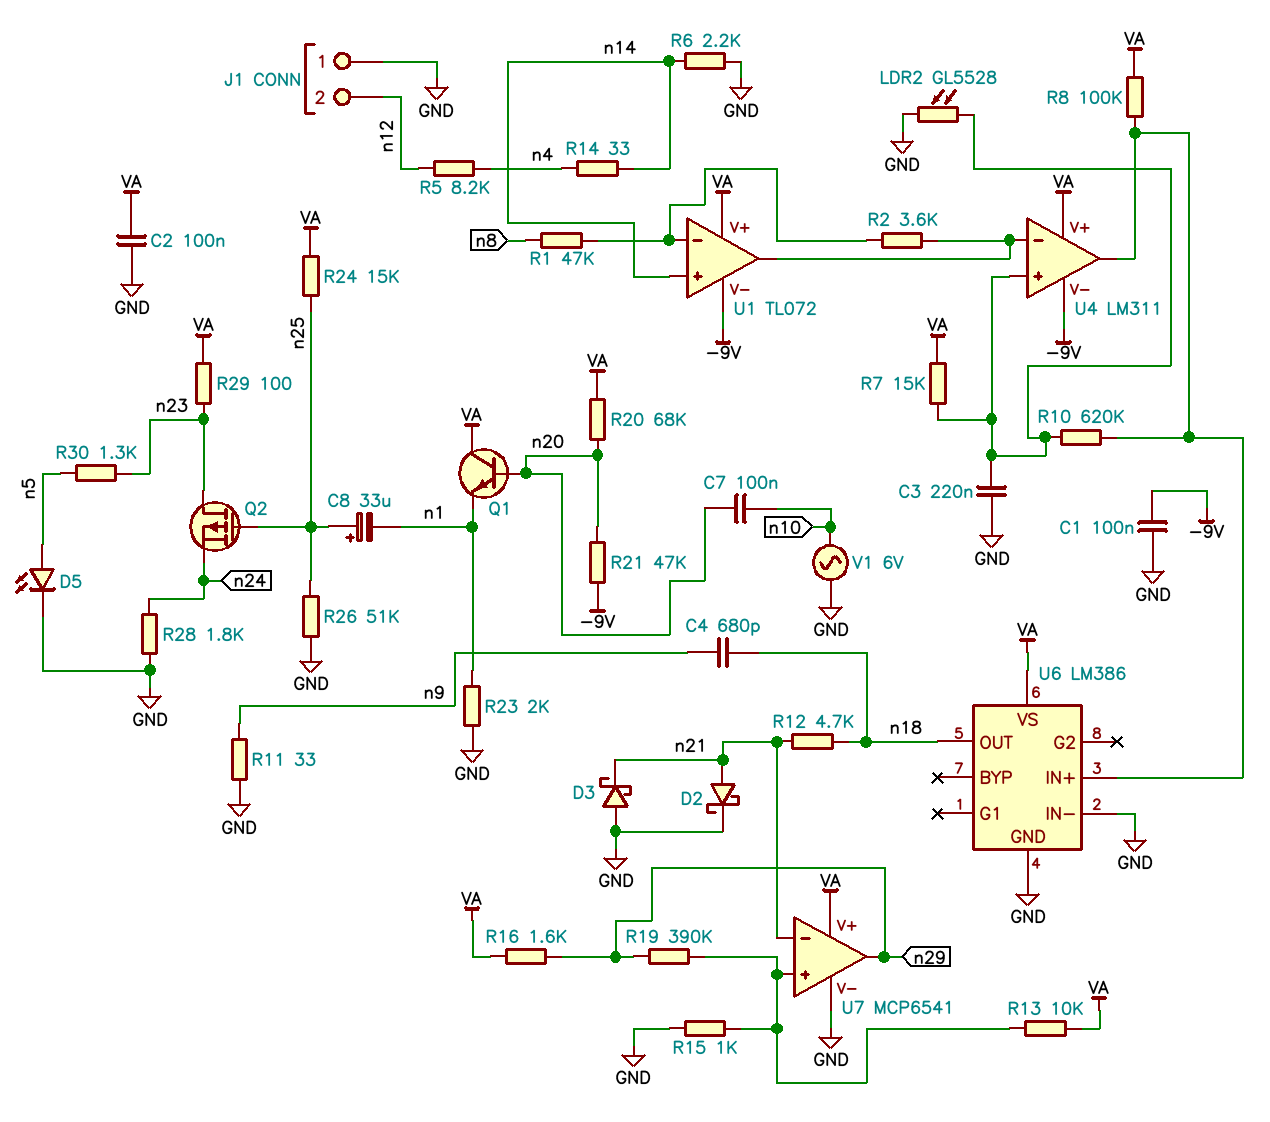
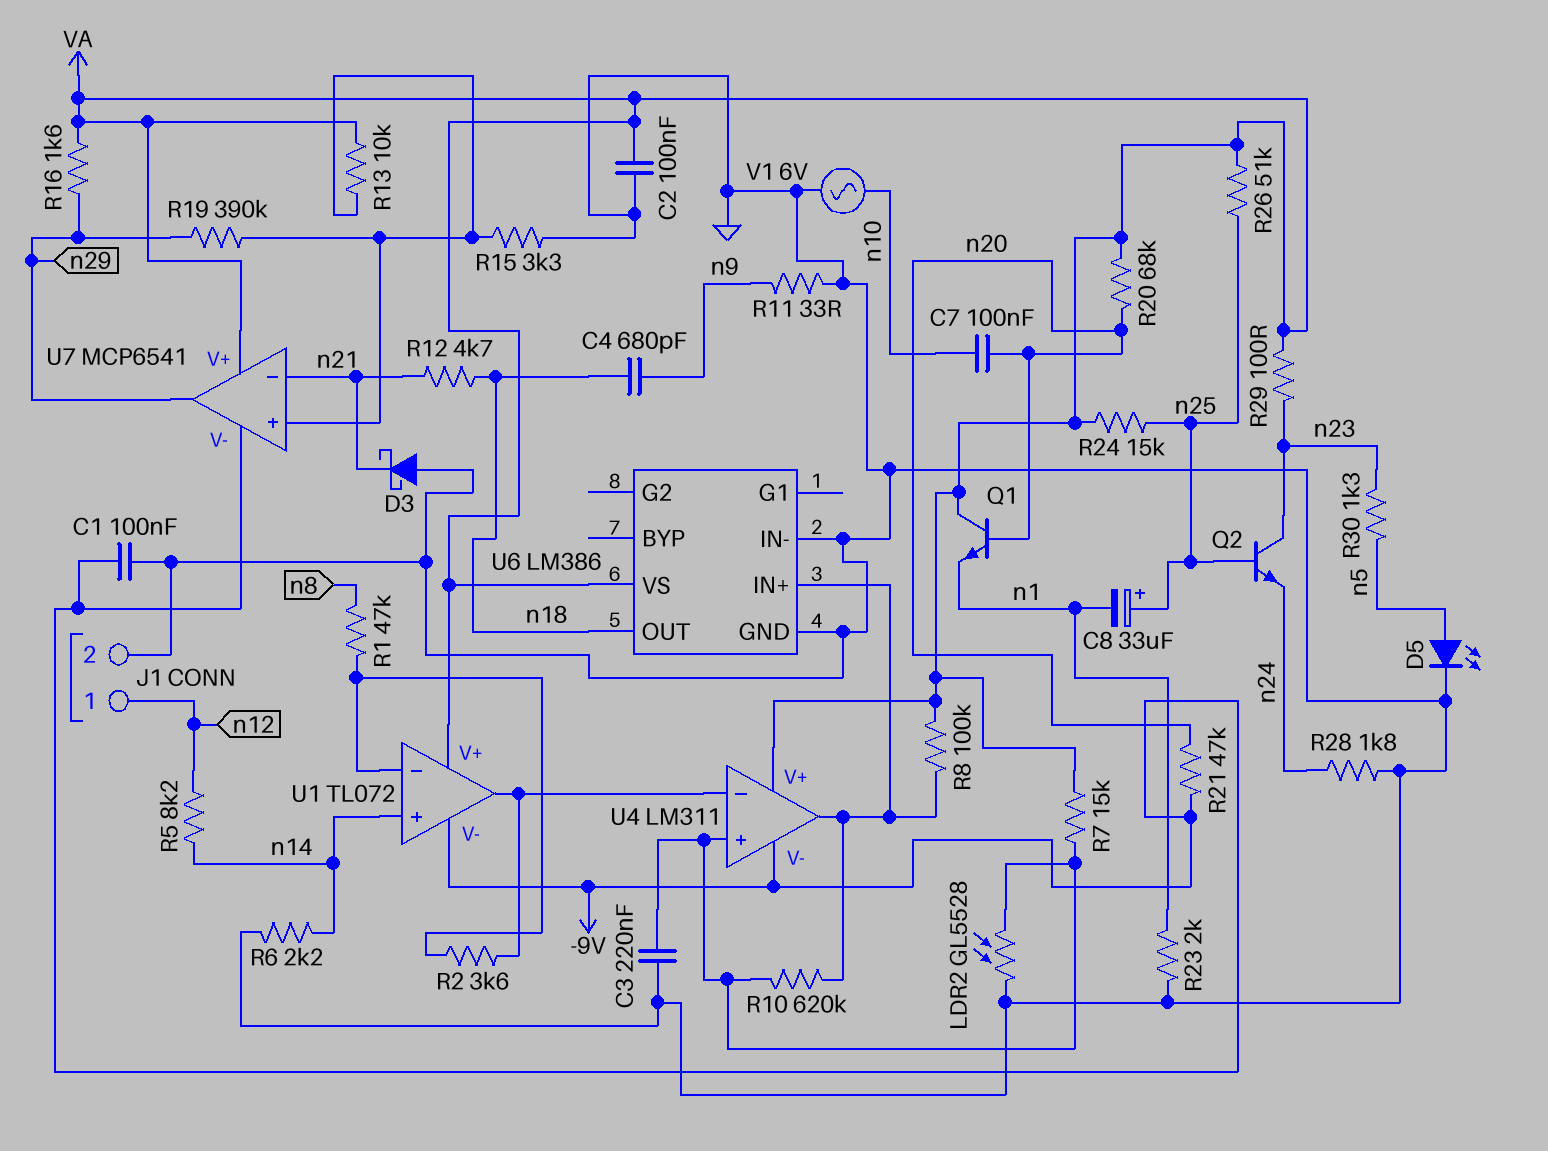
D2: schottky (A n21, K GND) -> none
J1 pin 1: GND -> n12
J1 pin 2: n12 -> GND
Q2: PMOS (G n25, D n23, S n24) -> NPN (B n25, C n23, E n24)
R5: 8.2k (n4, n12) -> 8.2k (n12, n14)
R14: 33 (n4, n14) -> none
R15: 1k (GND, U7/in+) -> 3.3k (GND, U7/in+)
R26: 51k (GND, n25) -> 51k (VA, n25)
U7 pin V-: GND -> -9V

